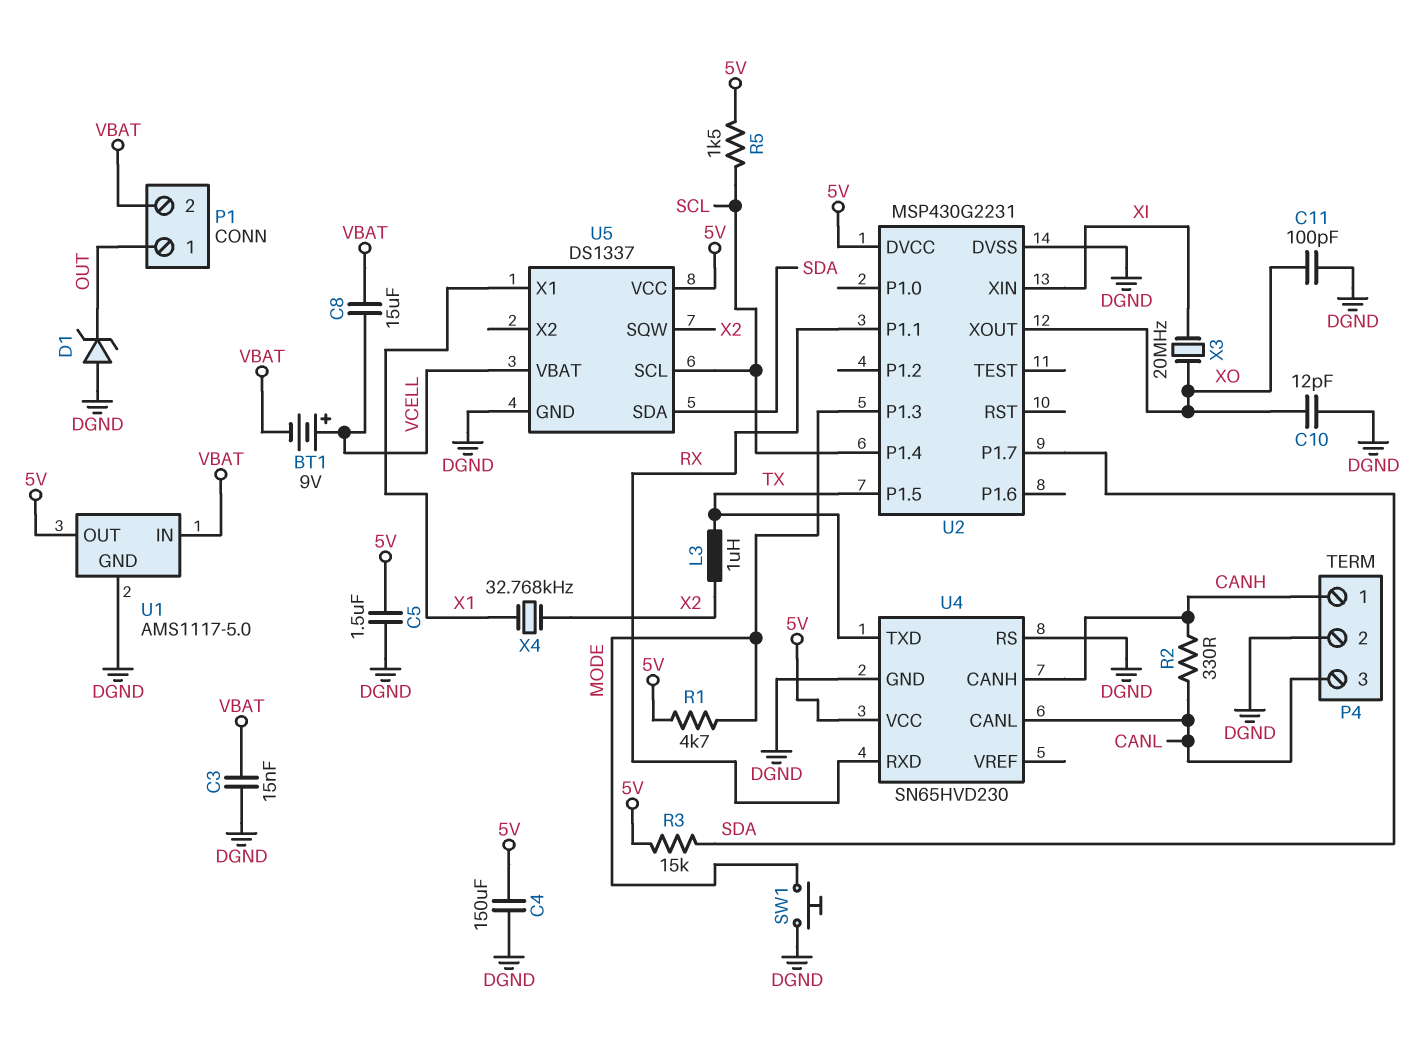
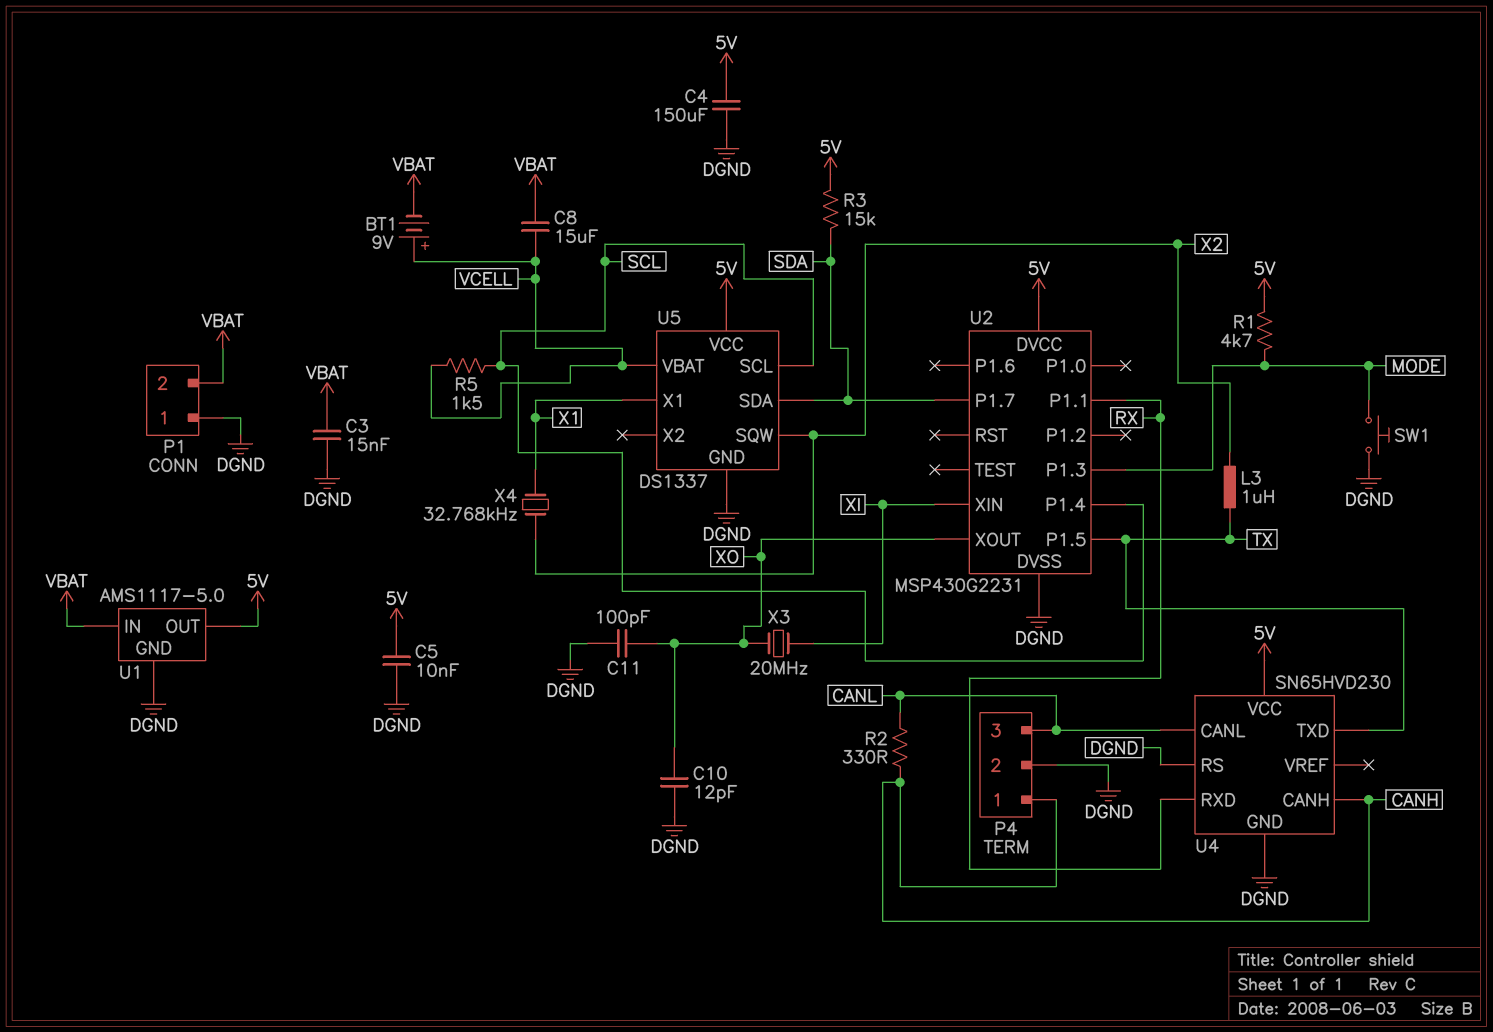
C5: 1.5uF (5V, DGND) -> 10nF (5V, DGND)
D1: zener (A DGND, K OUT) -> none
P1 pin 1: OUT -> DGND
R5: 1.5k (5V, SCL) -> 1.5k (SCL, VCELL)

